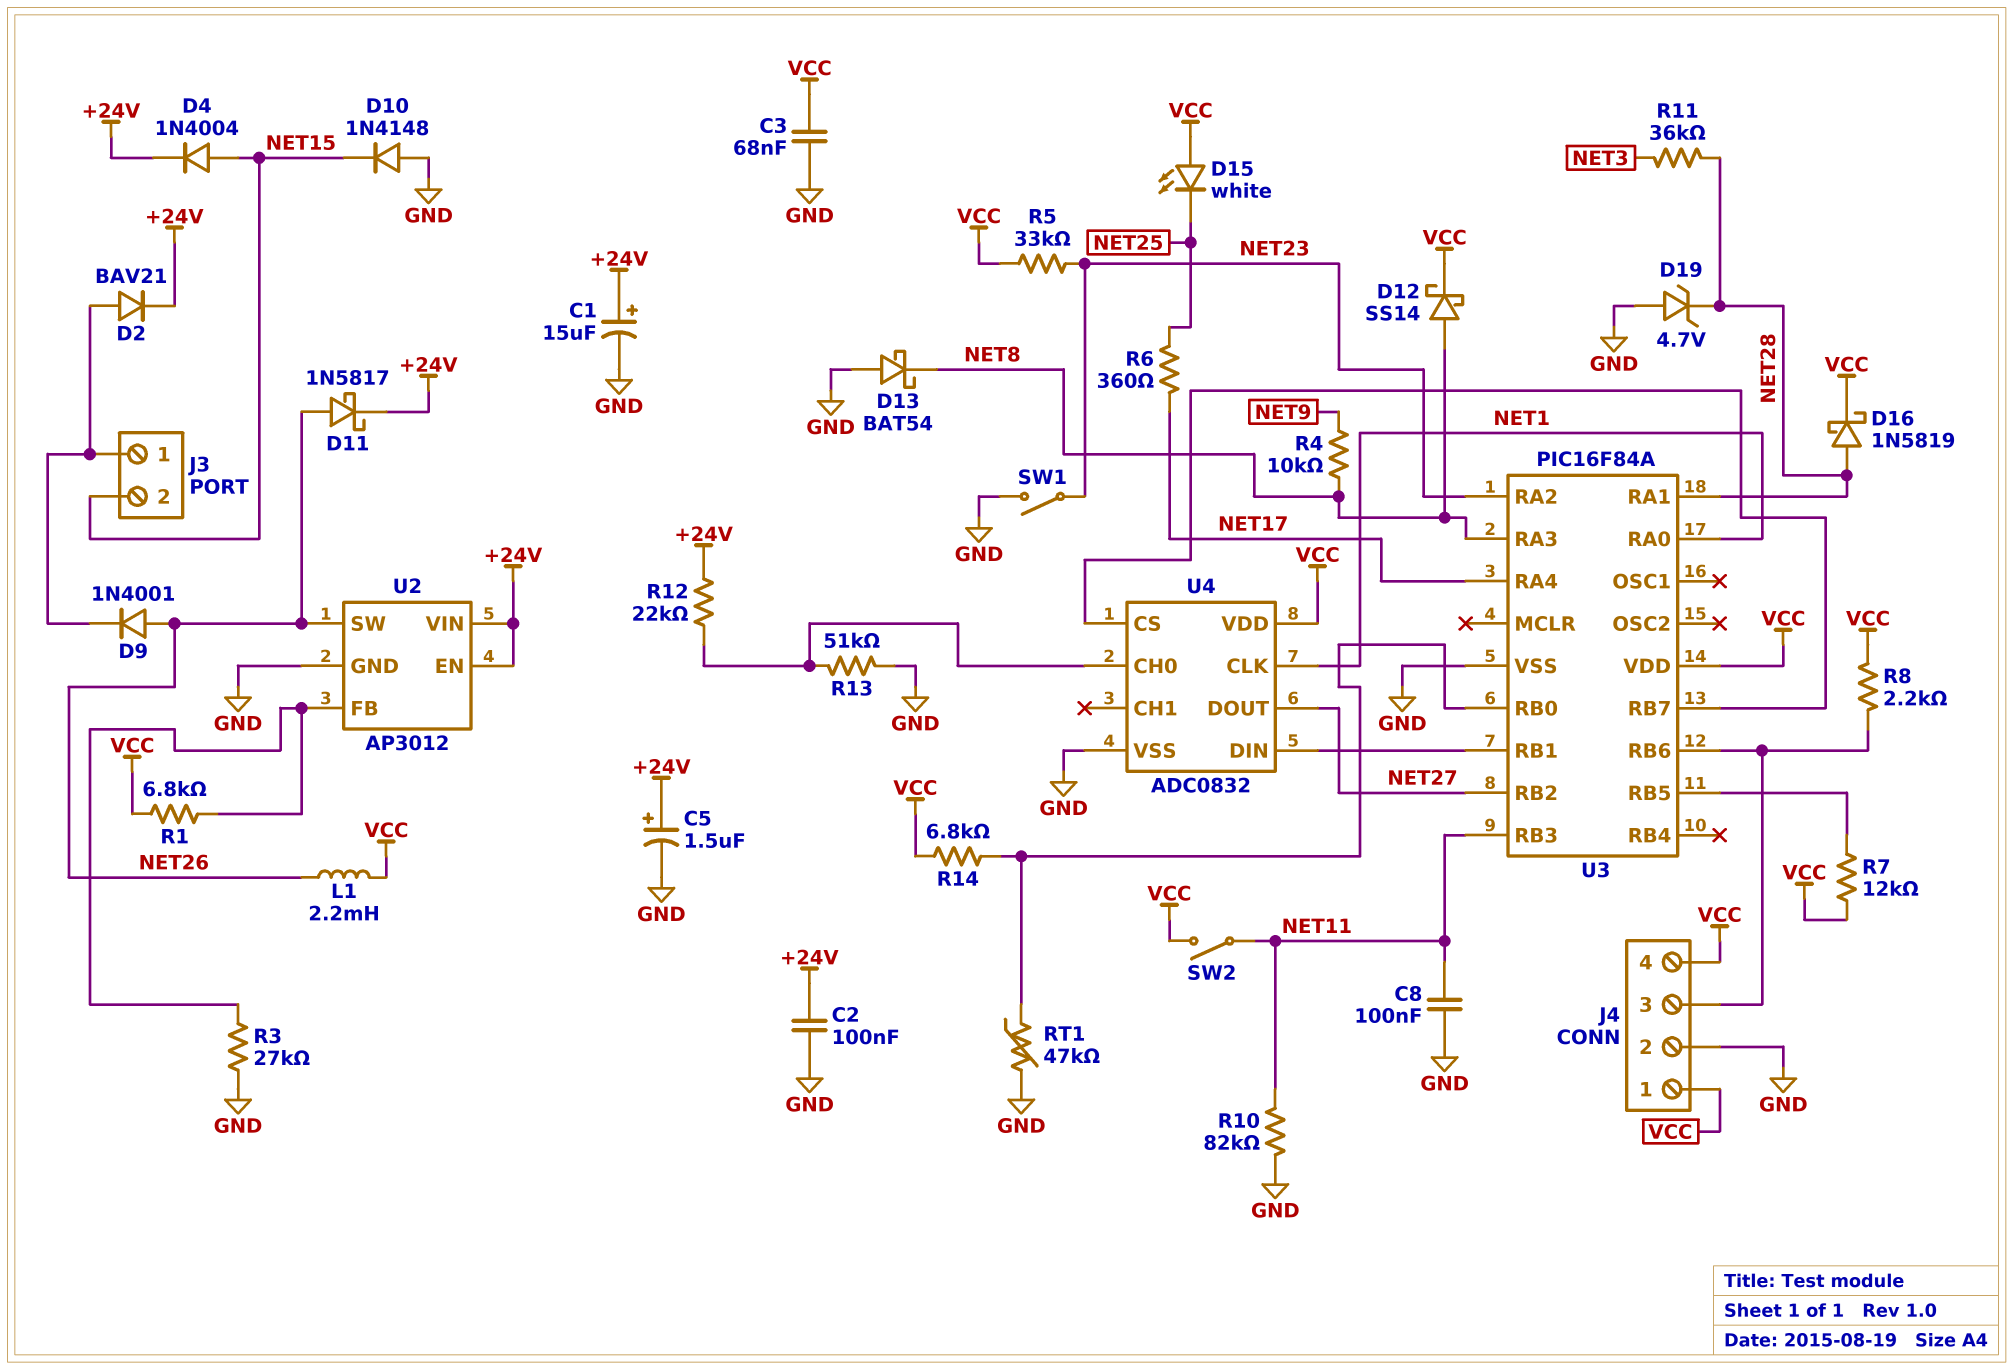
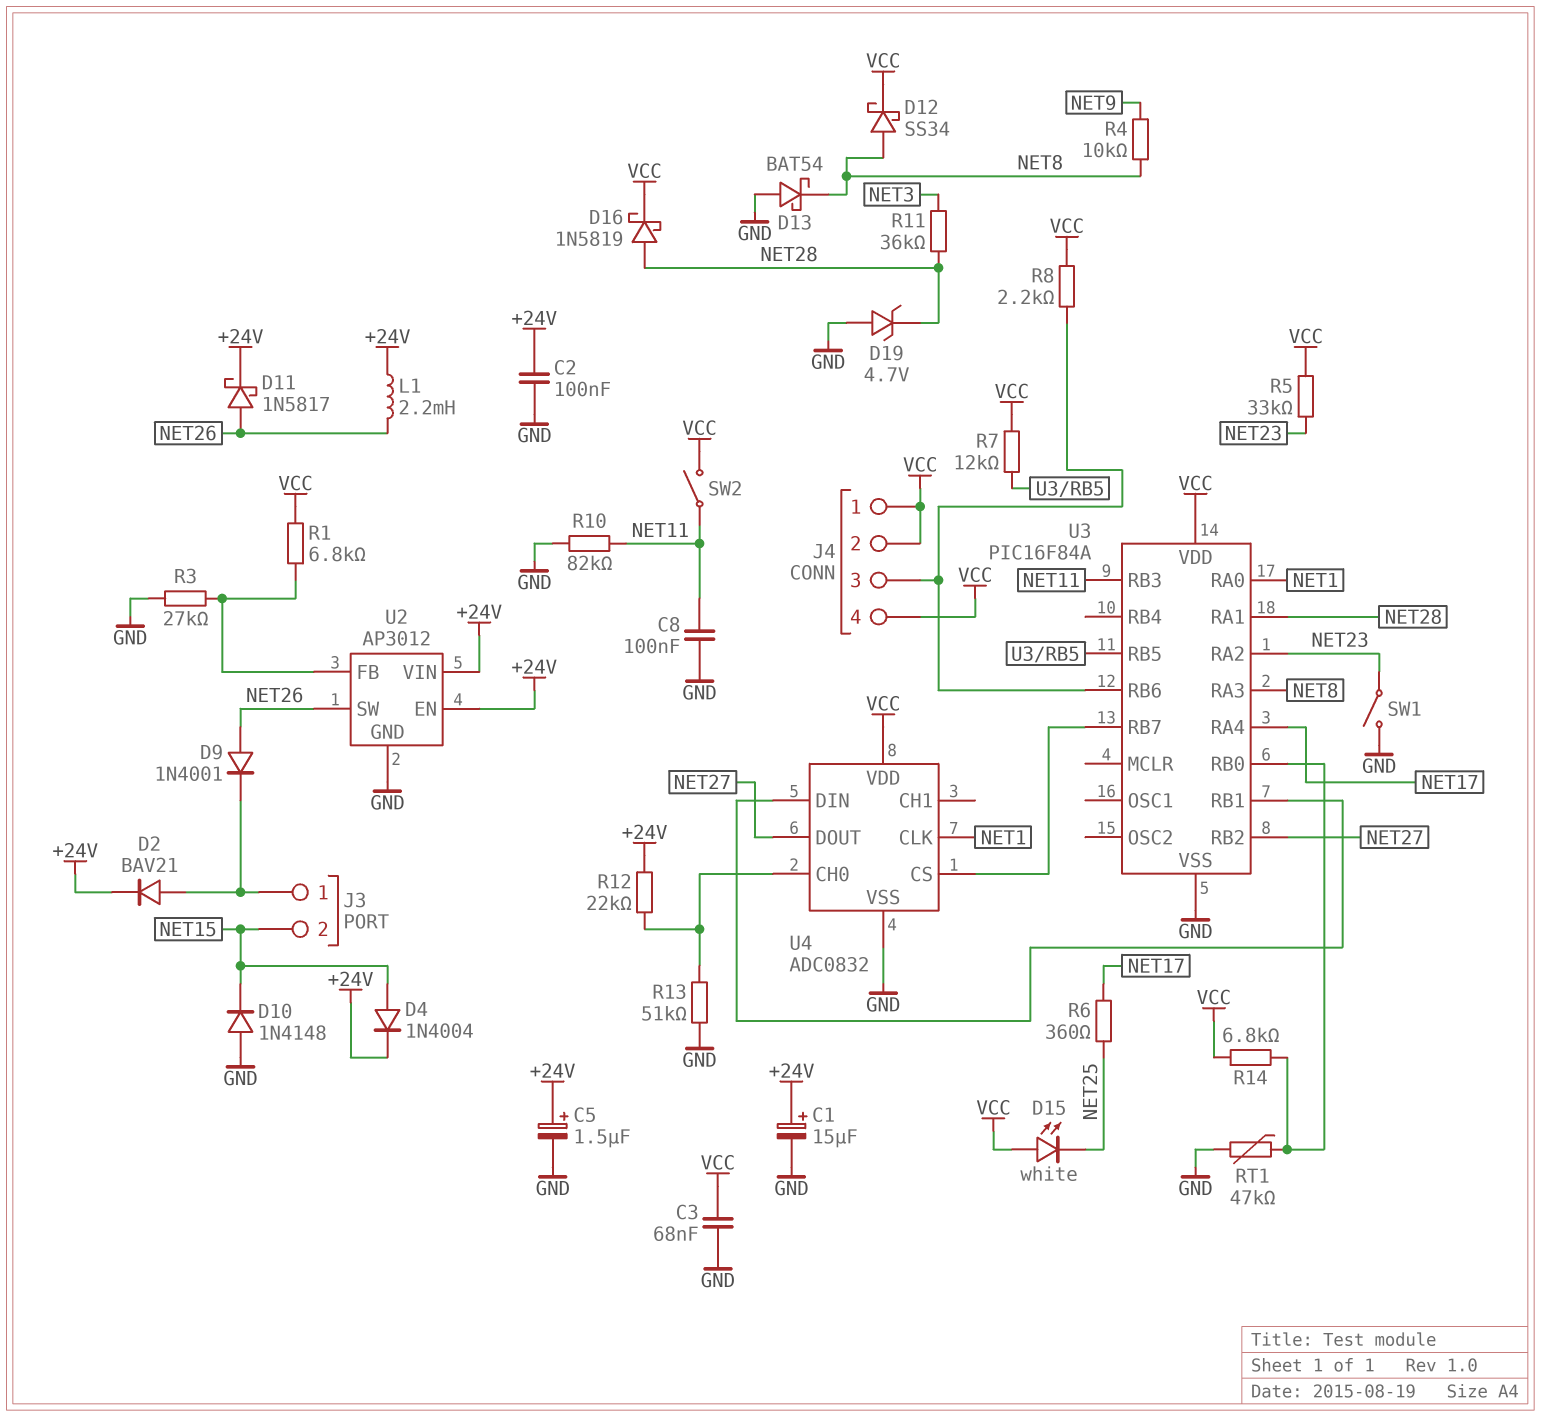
D12: schottky SS14 (A NET8, K VCC) -> schottky SS34 (A NET8, K VCC)
J4 pin 2: GND -> VCC
L1: 2.2mH (NET26, VCC) -> 2.2mH (+24V, NET26)

